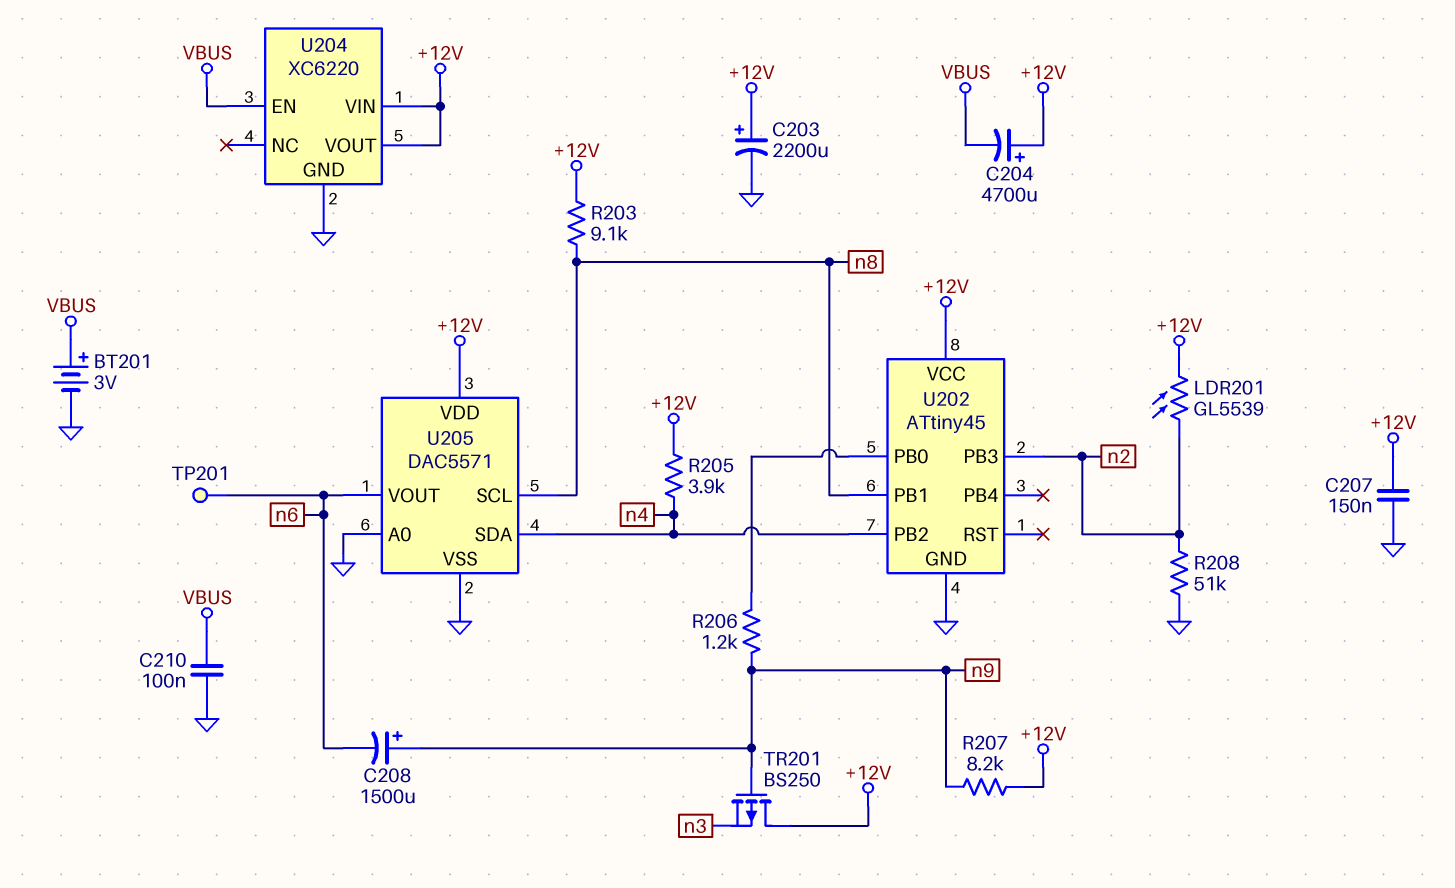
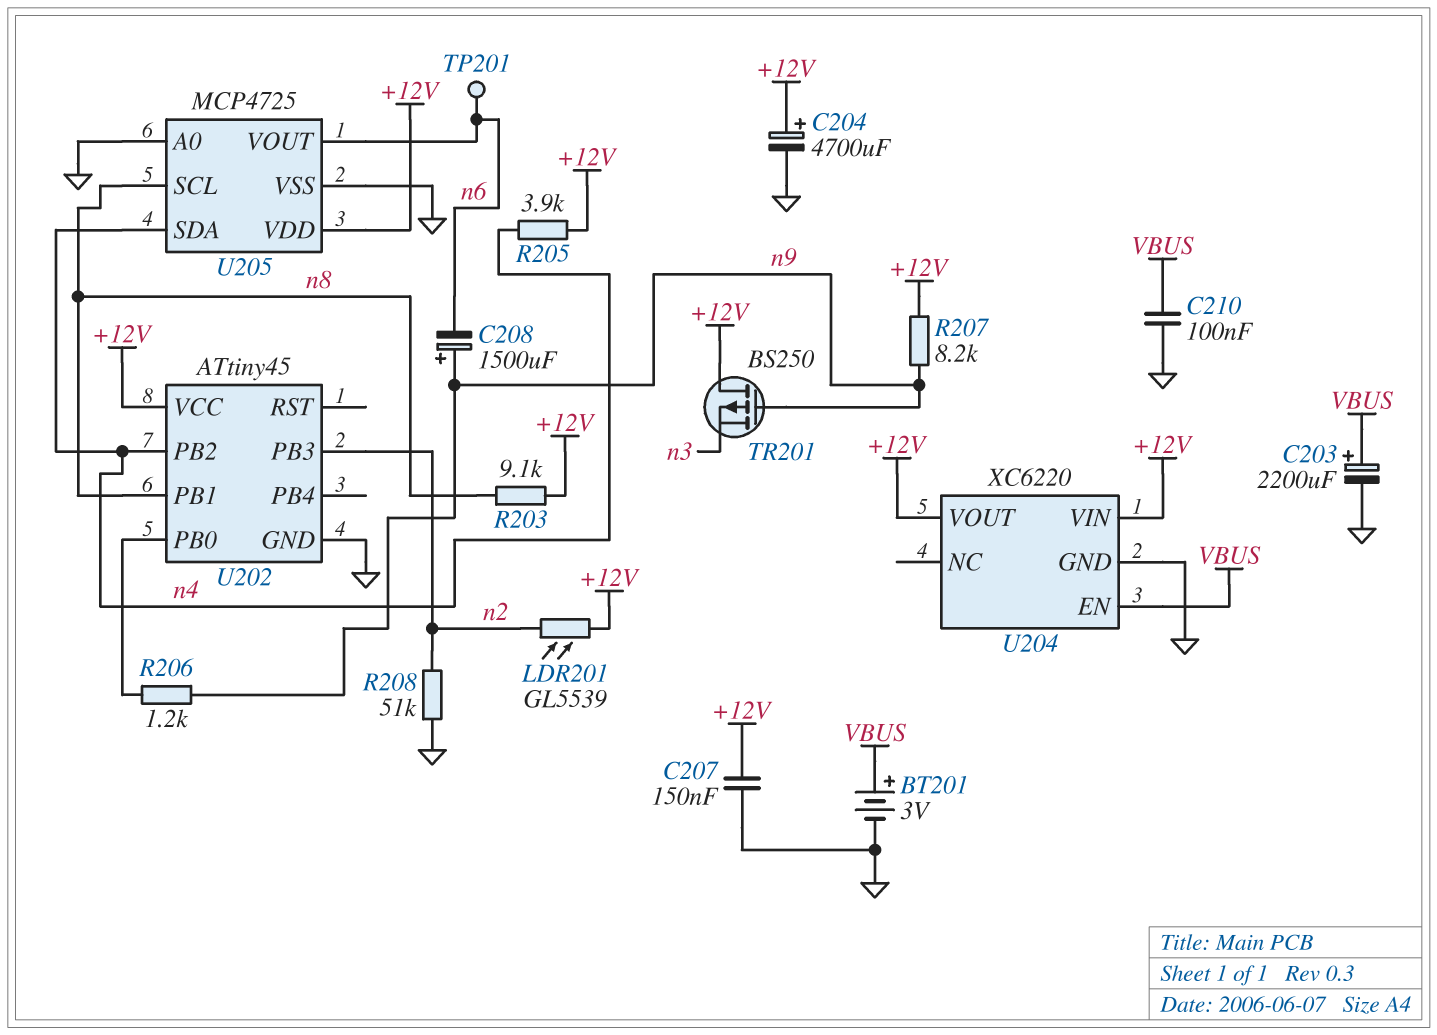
C203: 2200uF (plus +12V, minus GND) -> 2200uF (plus VBUS, minus GND)
C204: 4700uF (plus +12V, minus VBUS) -> 4700uF (plus +12V, minus GND)
U205: DAC5571 -> MCP4725

